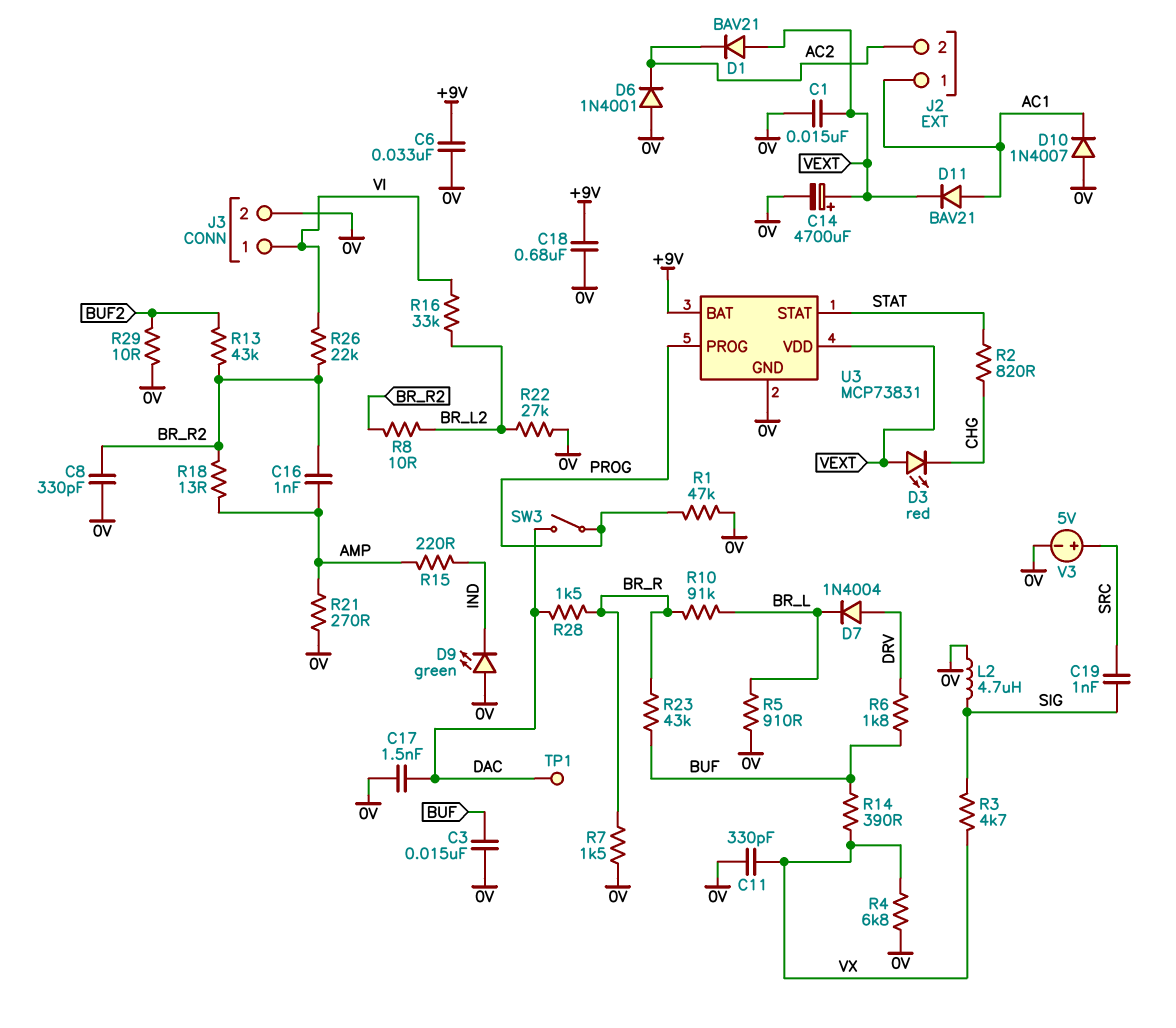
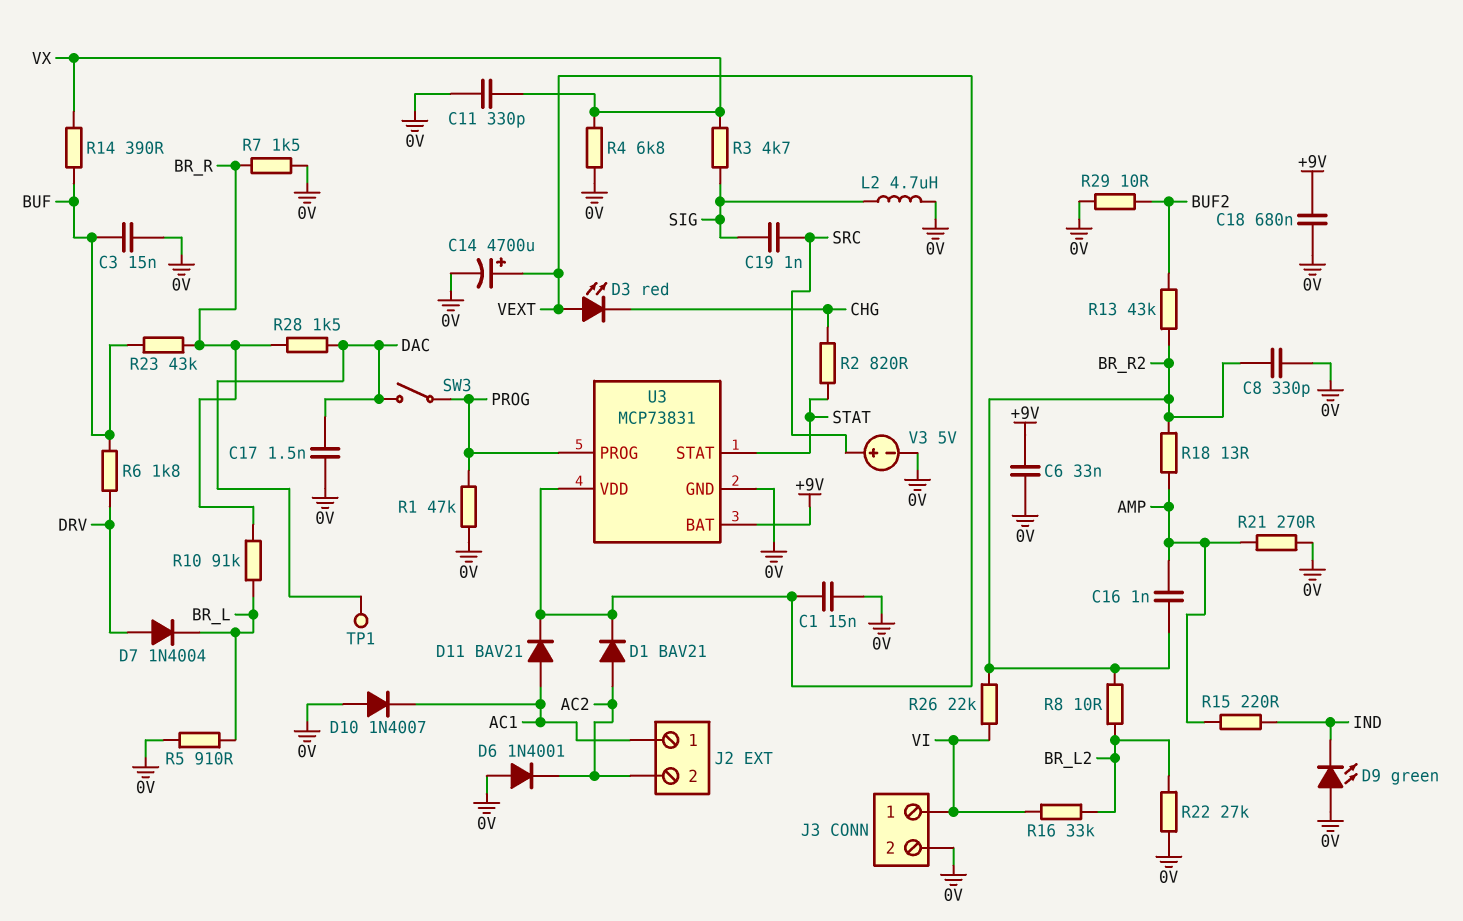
D1: diode BAV21 (A VEXT, K AC2) -> diode BAV21 (A AC2, K VEXT)

